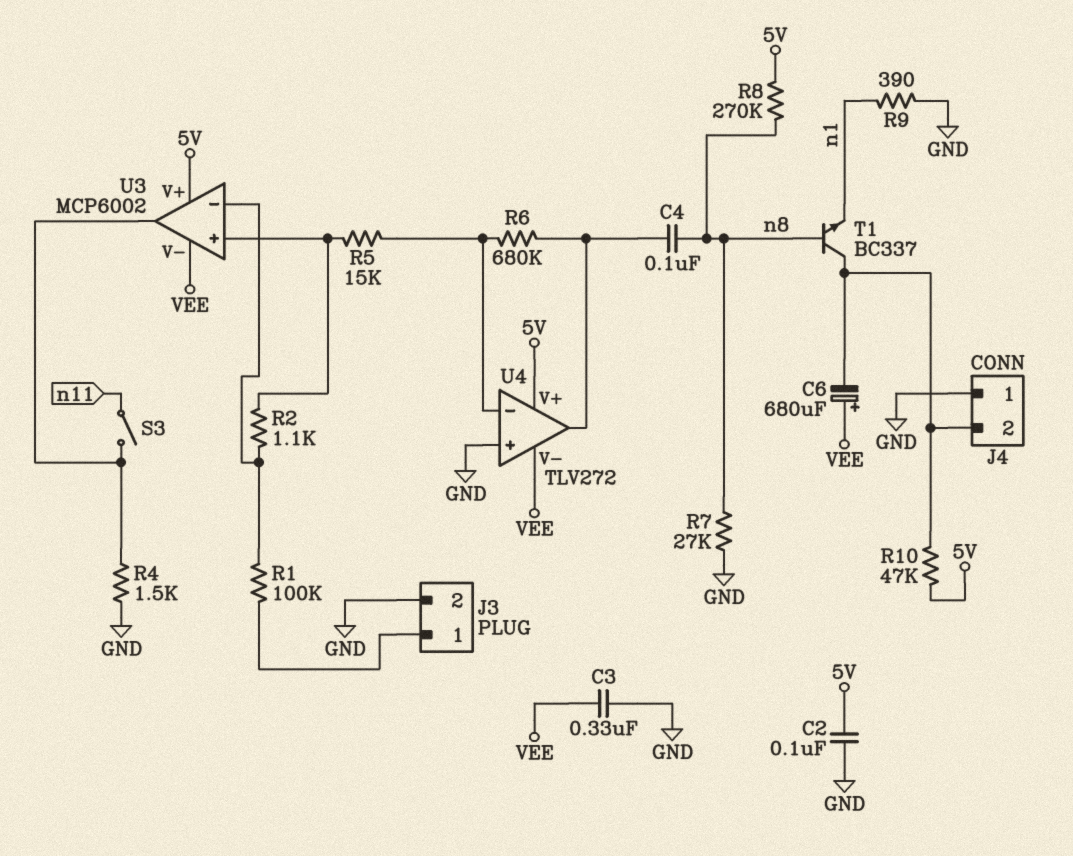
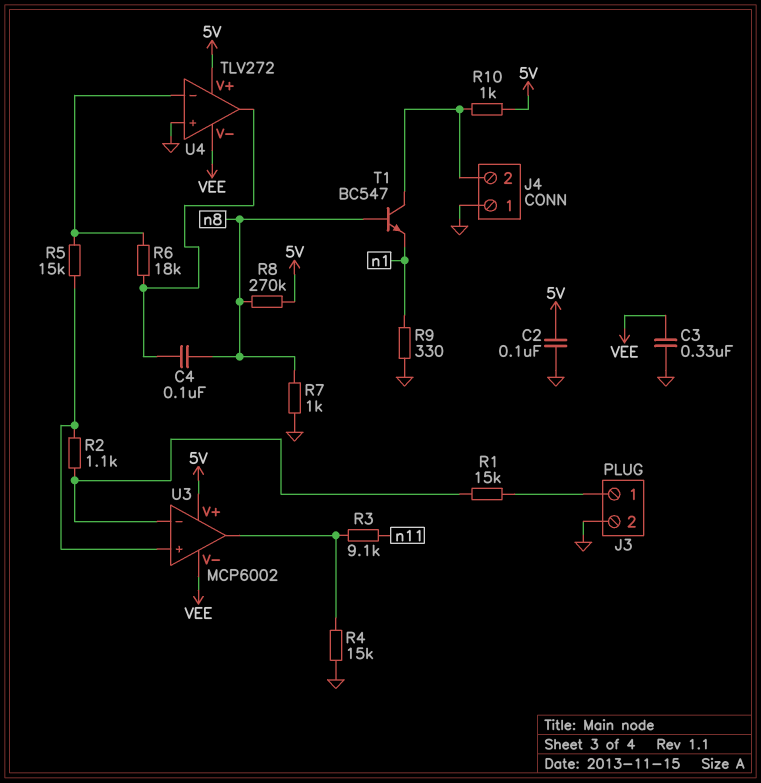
C6: 680uF (plus VEE, minus J4/2) -> none
R1: 100k (J3/1, U3/in-) -> 15k (J3/1, U3/in-)
R3: none -> 9.1k (U3/out, n11)
R4: 1.5k (GND, U3/out) -> 15k (GND, U3/out)
R6: 680k (U4/in-, U4/out) -> 18k (U4/in-, U4/out)
R7: 27k (GND, n8) -> 1k (GND, n8)
R9: 390 (GND, n1) -> 330 (GND, n1)
R10: 47k (5V, J4/2) -> 1k (5V, J4/2)
S3: switch (U3/out, n11) -> none
T1: NPN BC337 (B n8, C J4/2, E n1) -> NPN BC547 (B n8, C J4/2, E n1)

